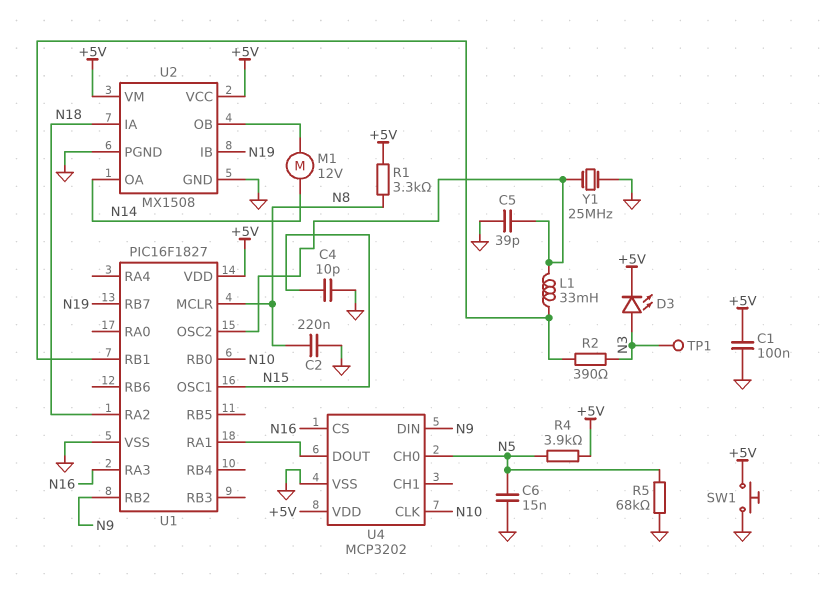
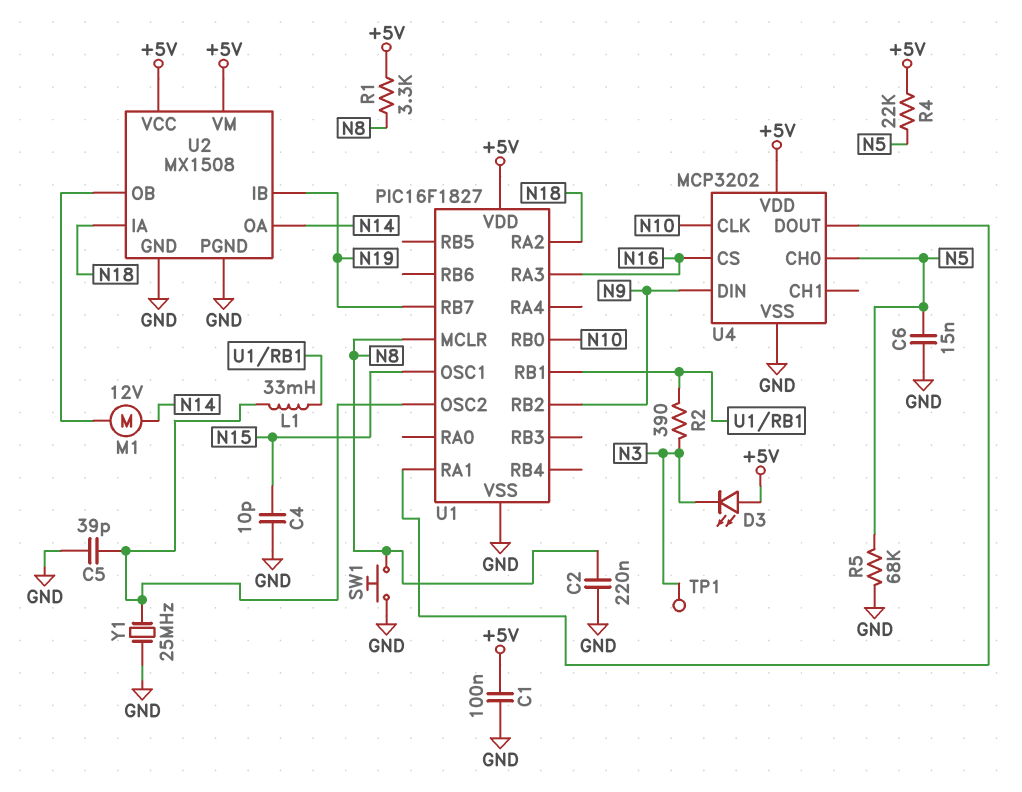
D3: LED (A N3, K +5V) -> LED (A +5V, K N3)
R4: 3.9k (+5V, N5) -> 22k (+5V, N5)
SW1: button (+5V, GND) -> button (GND, N8)

